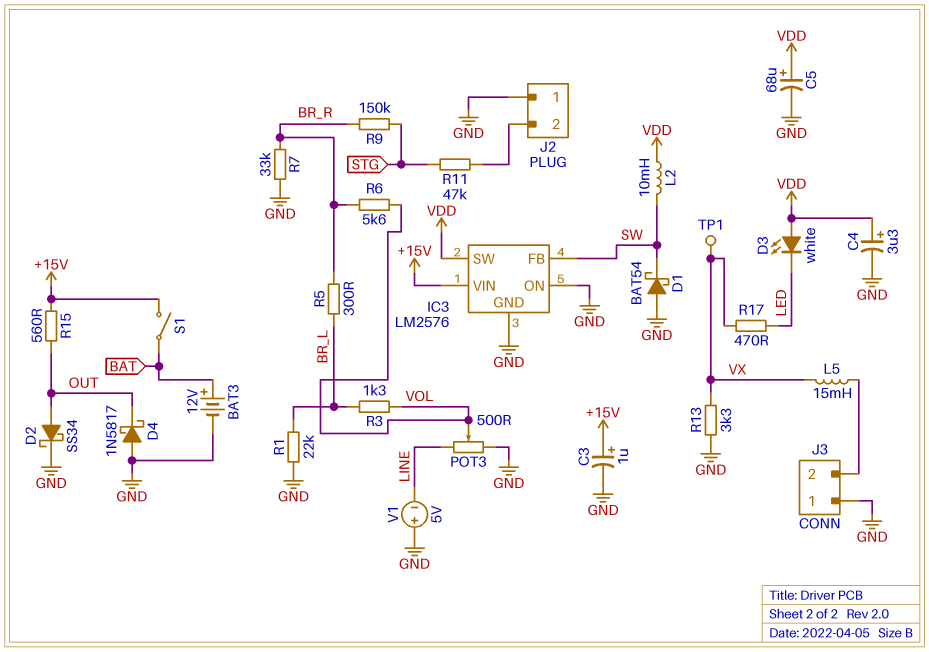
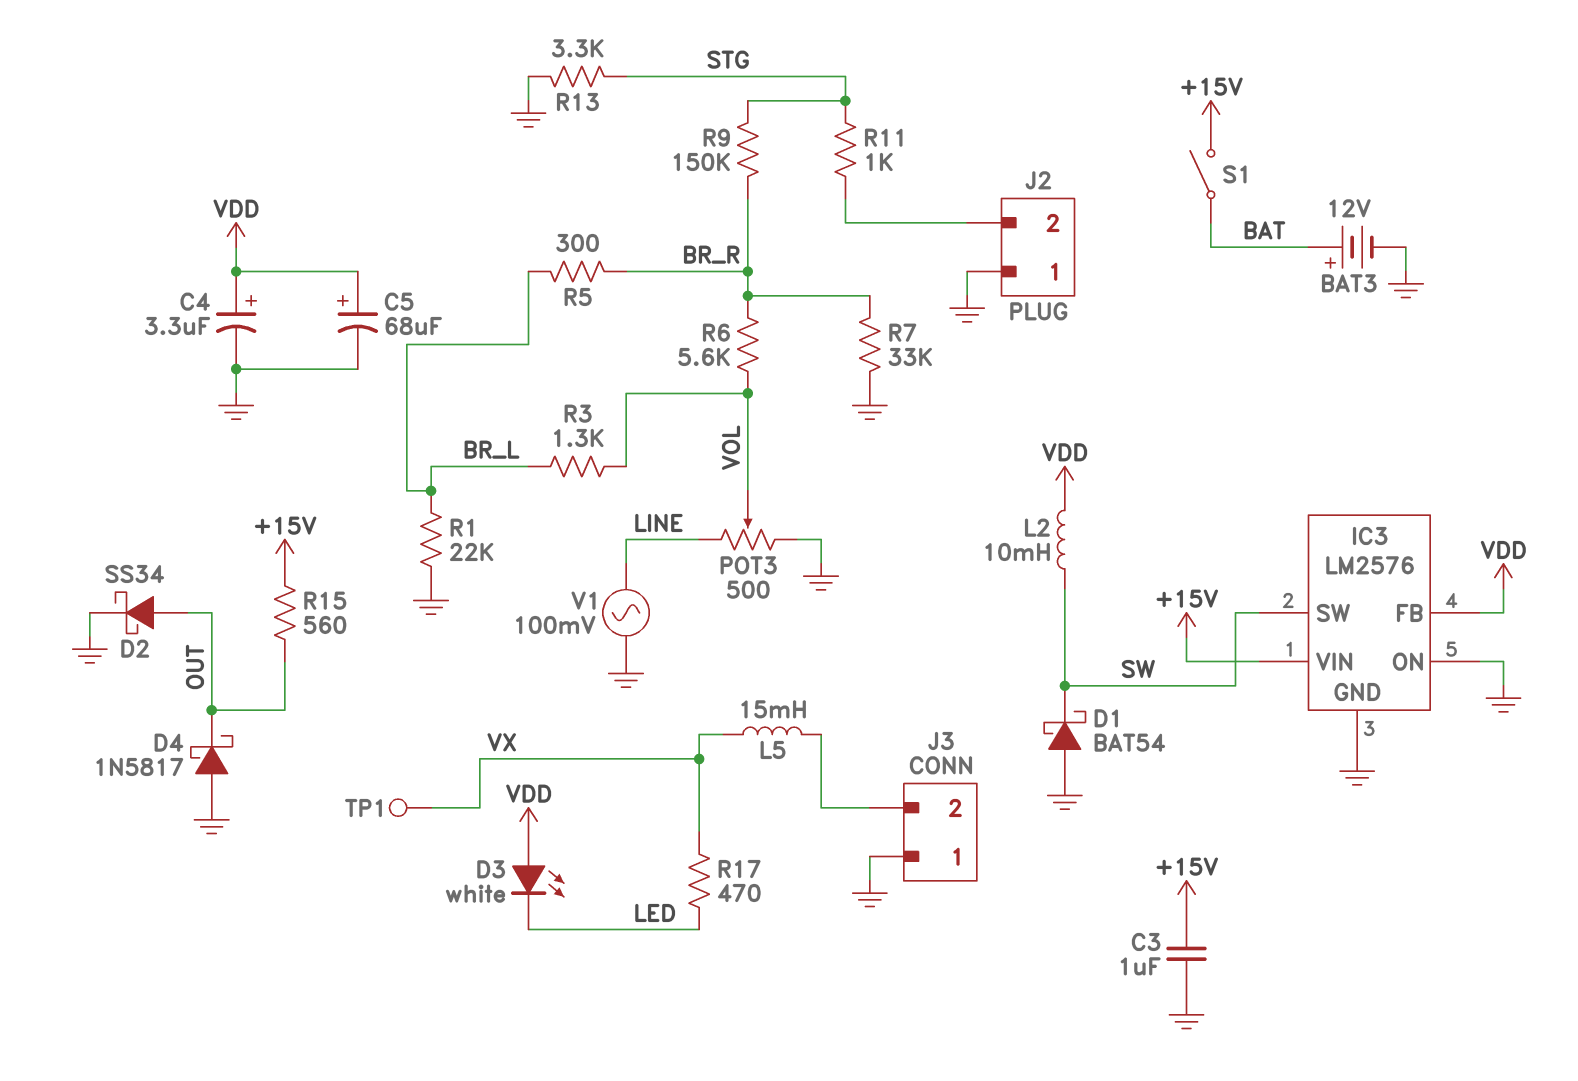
C3: 1uF (plus +15V, minus GND) -> 1uF (+15V, GND)
IC3 pin FB: SW -> VDD
IC3 pin SW: VDD -> SW
R11: 47k (J2/2, STG) -> 1k (J2/2, STG)
R13: 3.3k (GND, VX) -> 3.3k (GND, STG)
V1: 5V (plus GND, minus LINE) -> AC 100mV (GND, LINE)

